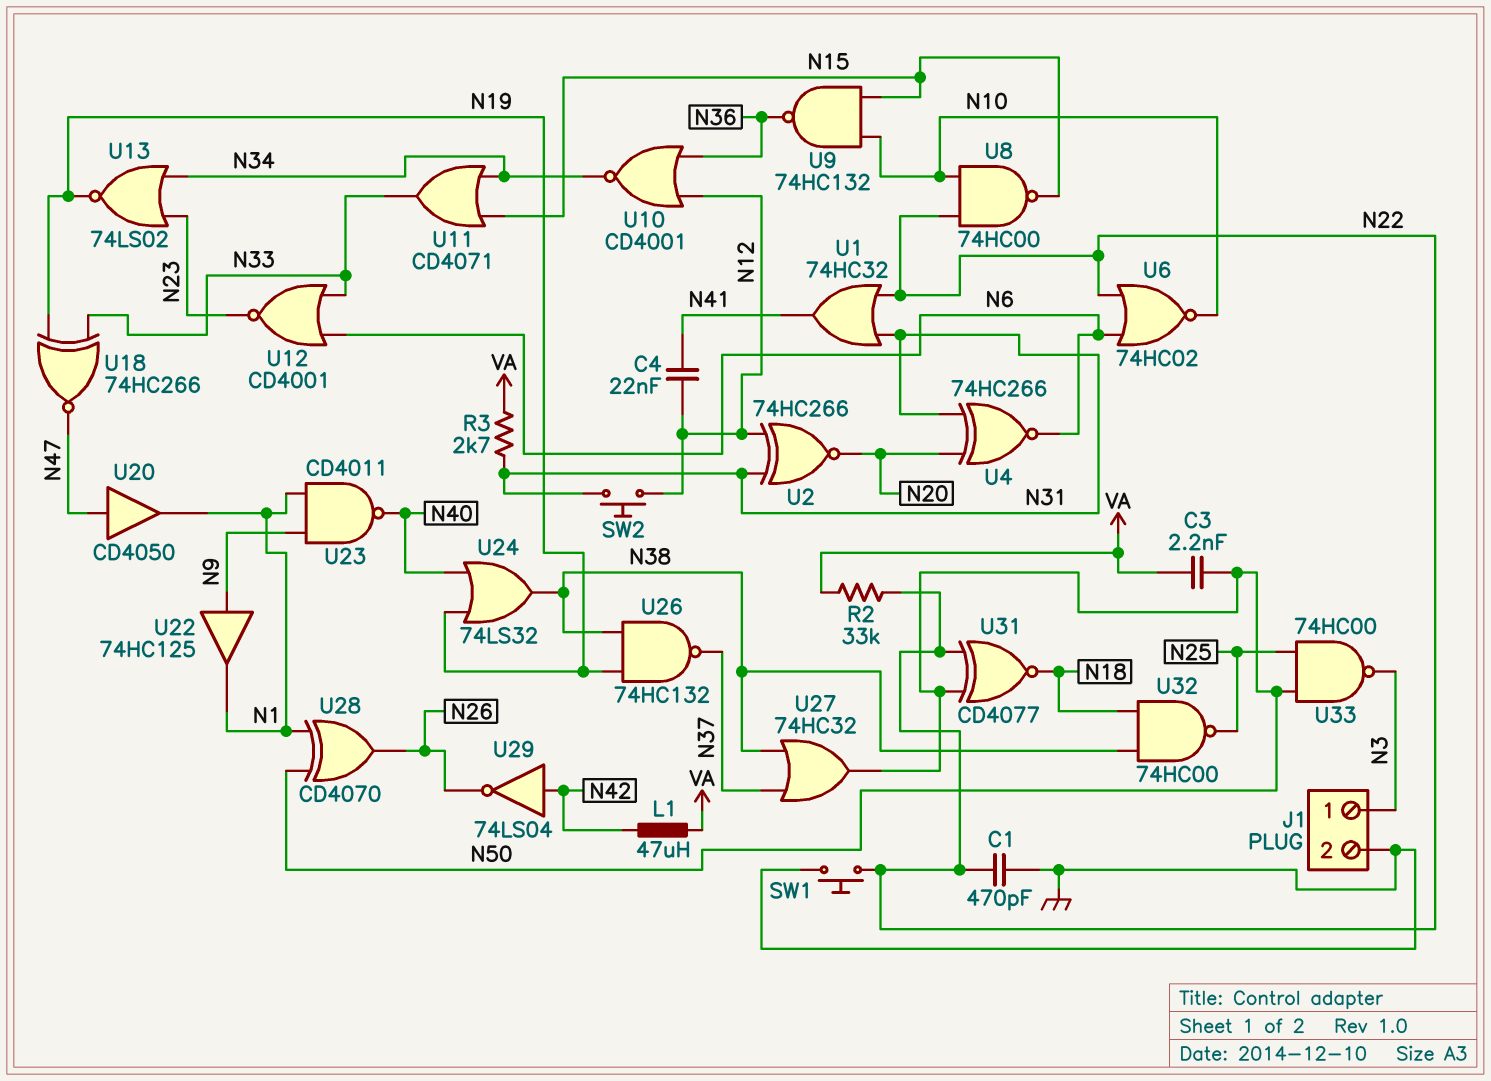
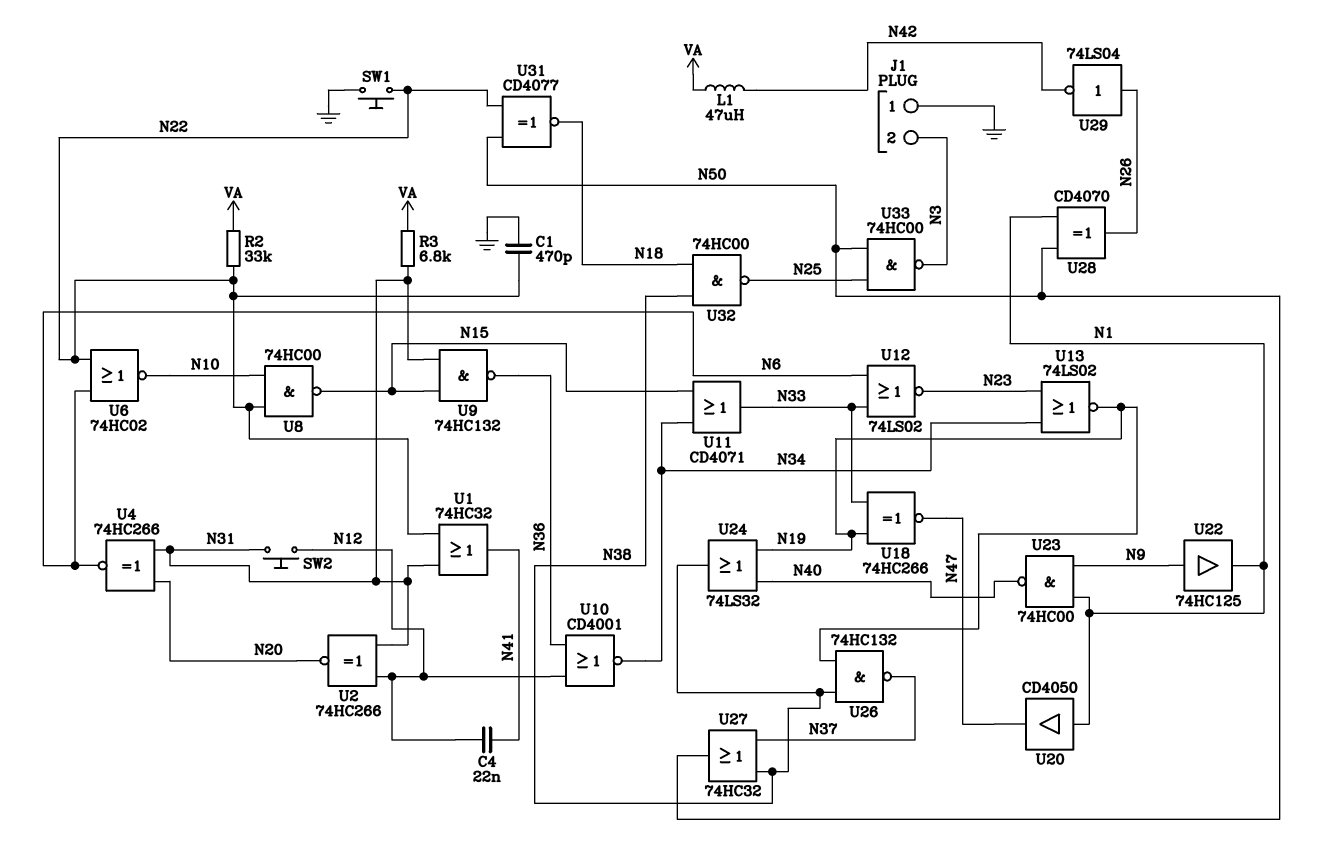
C3: 2.2nF (N50, VA) -> none
J1 pin 1: N3 -> GND
J1 pin 2: GND -> N3
R3: 2.7k (N31, VA) -> 6.8k (N31, VA)
U9: NAND 74HC132 (in N10, in N15, out N36) -> NAND 74HC132 (in N15, in N31, out N36)
U12: NOR CD4001 (in N6, in N33, out N23) -> NOR 74LS02 (in N6, in N33, out N23)
U20: buffer CD4050 (in N47, out N1) -> buffer CD4050 (in N1, out N47)
U23: NAND CD4011 (in N1, in N9, out N40) -> NAND 74HC00 (in N1, in N9, out N40)
U29: NOT 74LS04 (in N42, out N26) -> NOT 74LS04 (in N26, out N42)

